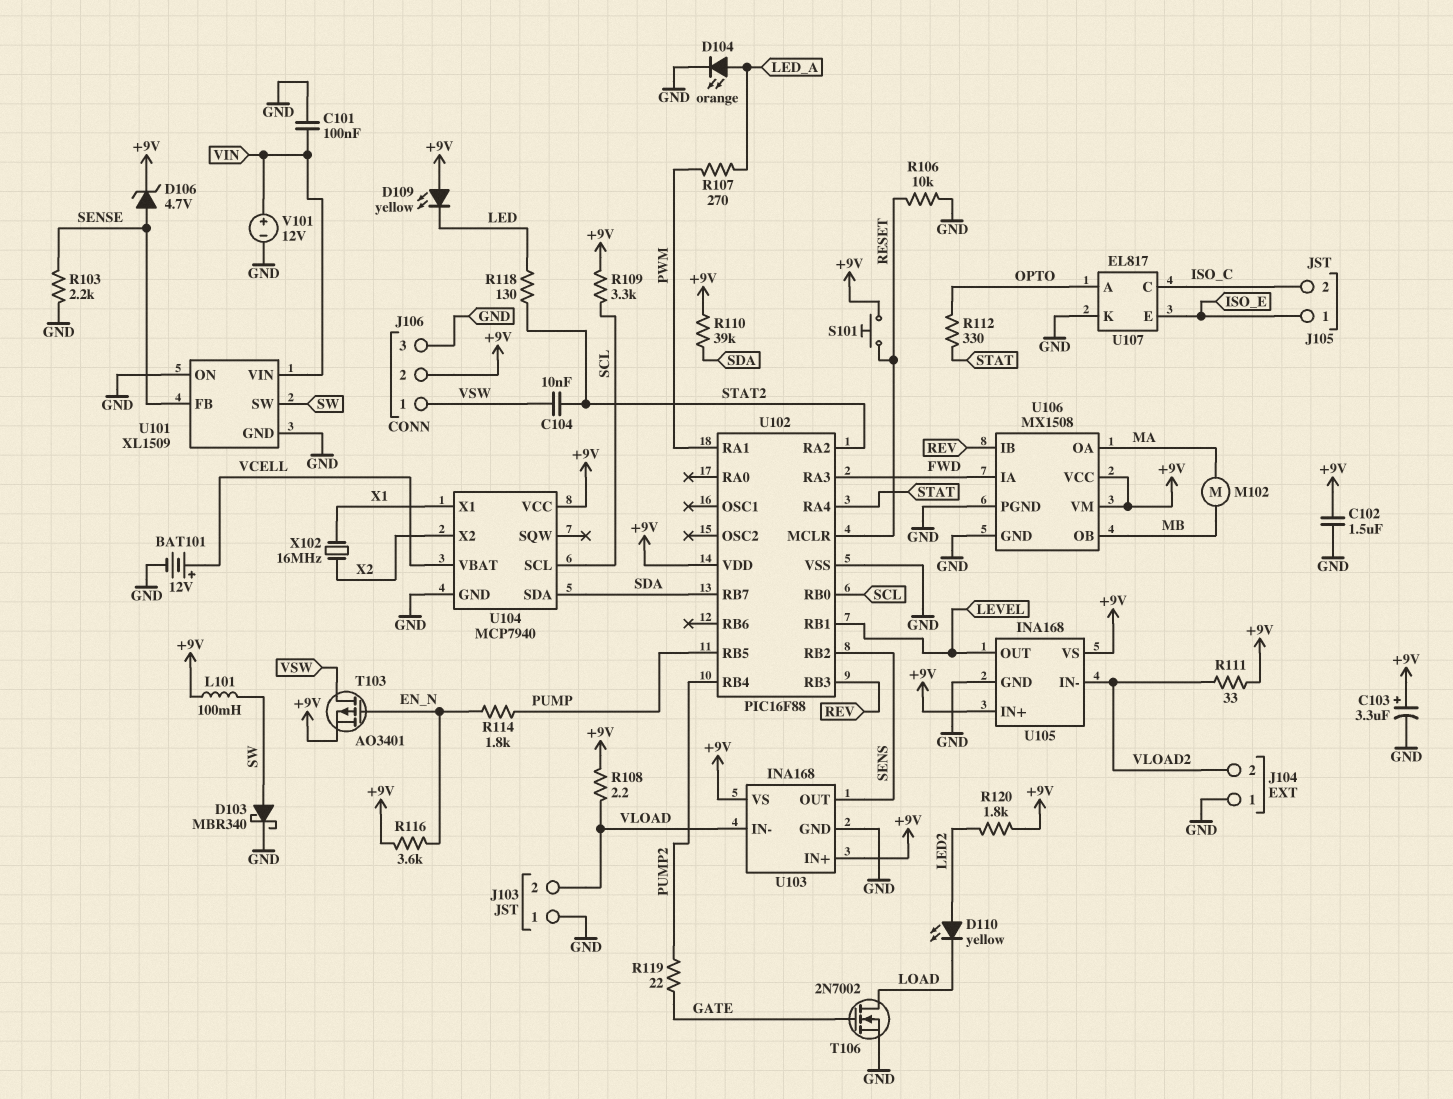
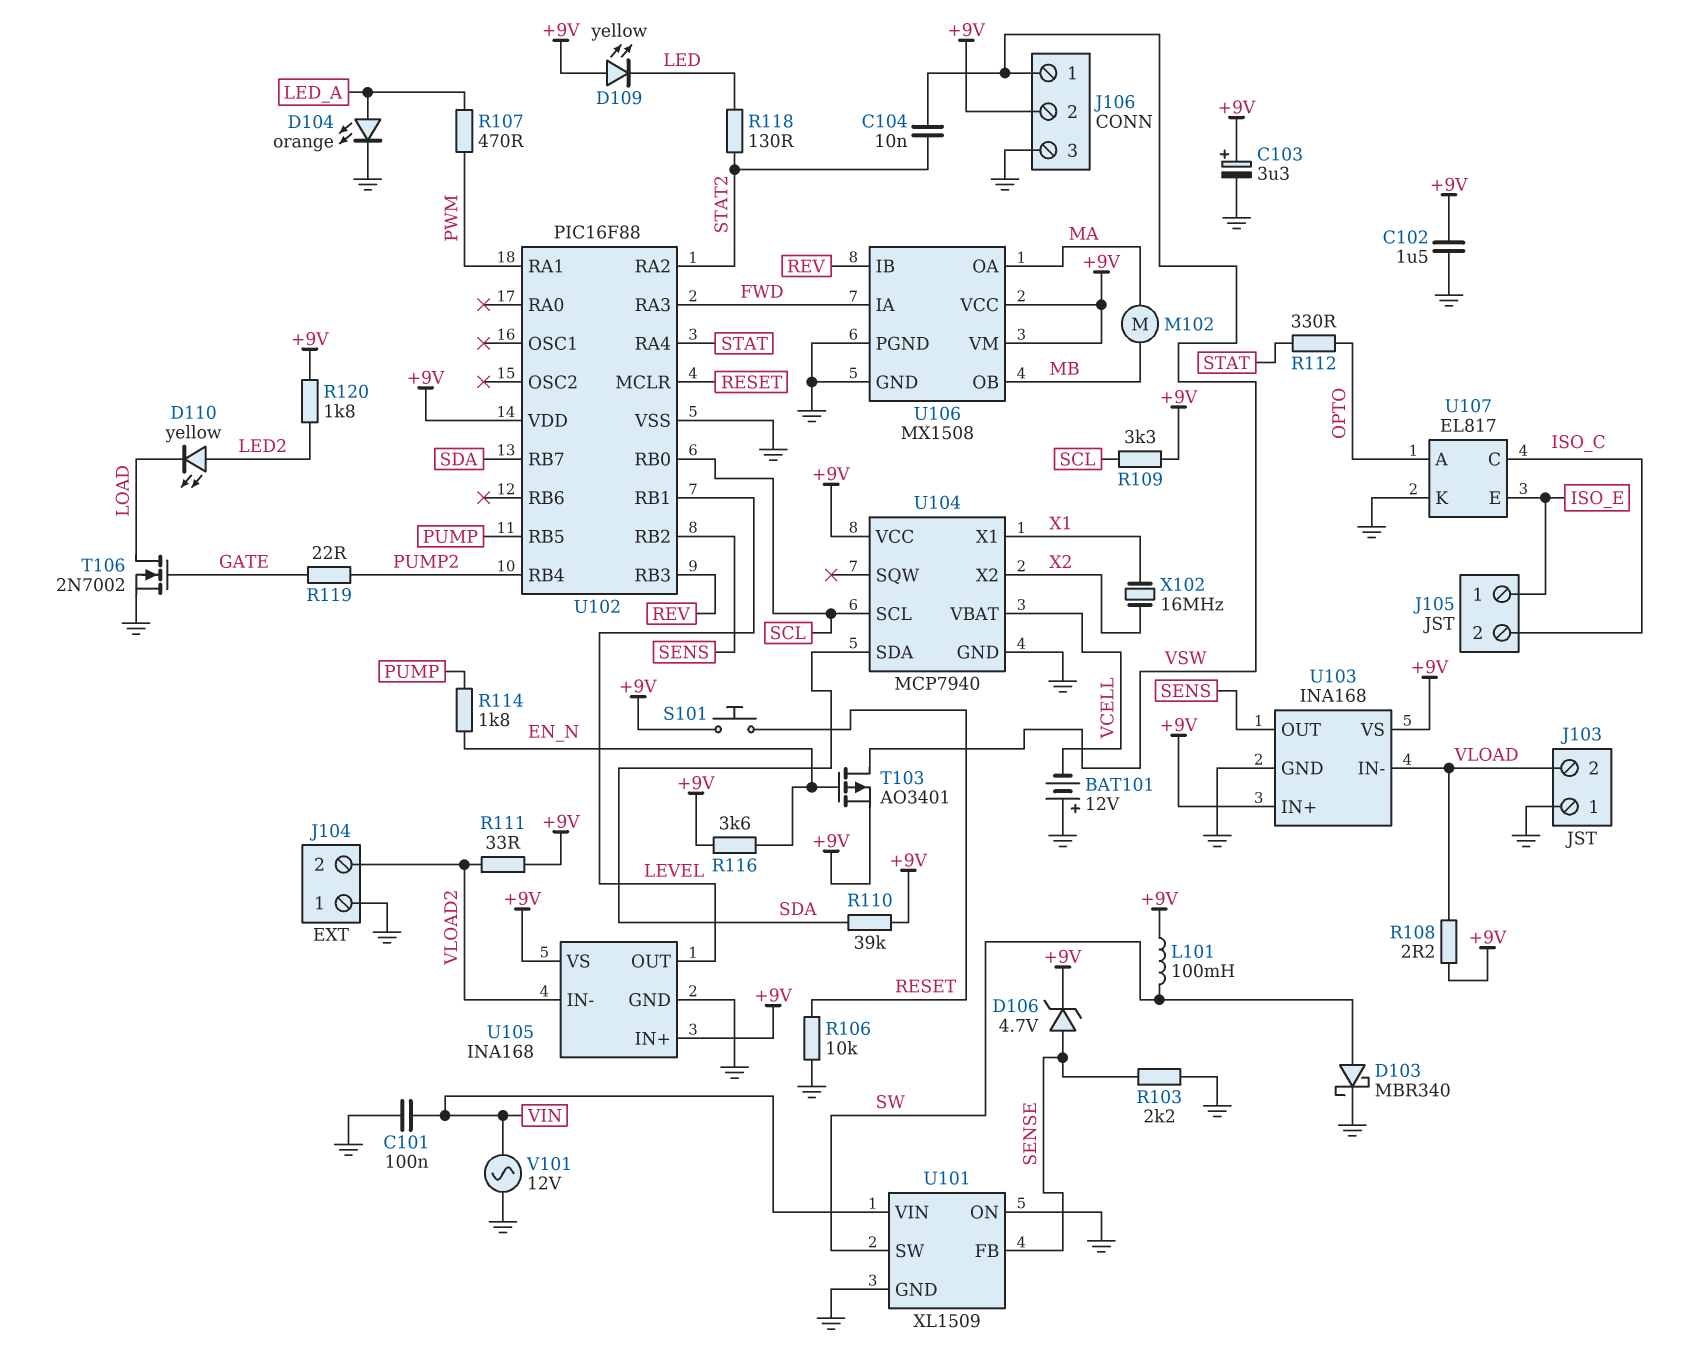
BAT101: 12V (plus VCELL, minus GND) -> 12V (plus GND, minus VCELL)
R107: 270 (LED_A, PWM) -> 470 (LED_A, PWM)
V101: 12V (plus VIN, minus GND) -> AC 12V (GND, VIN)

